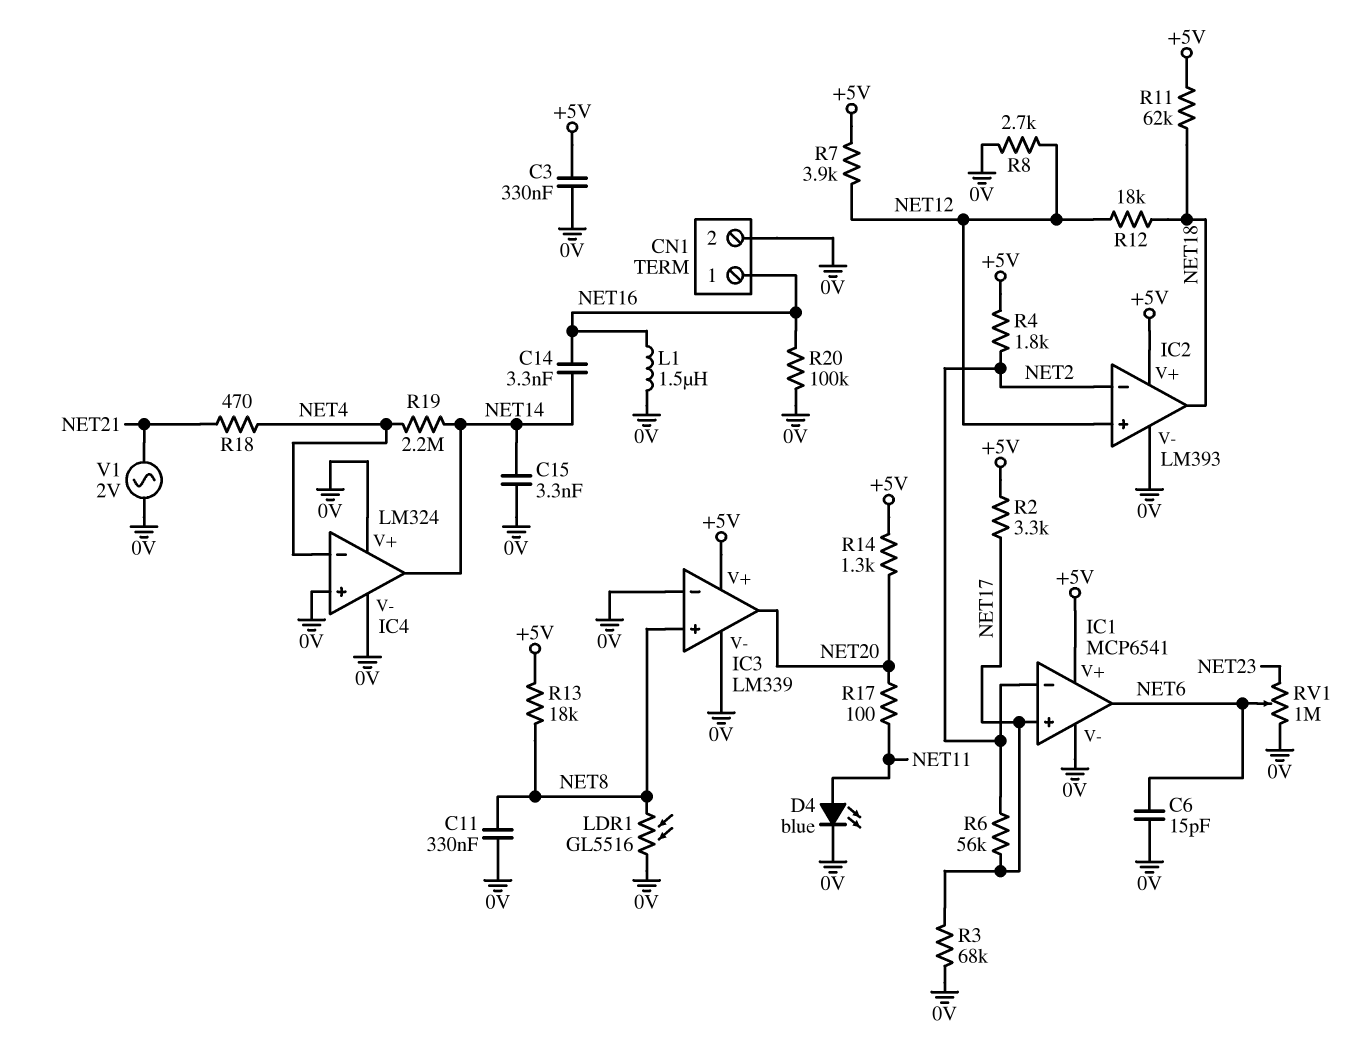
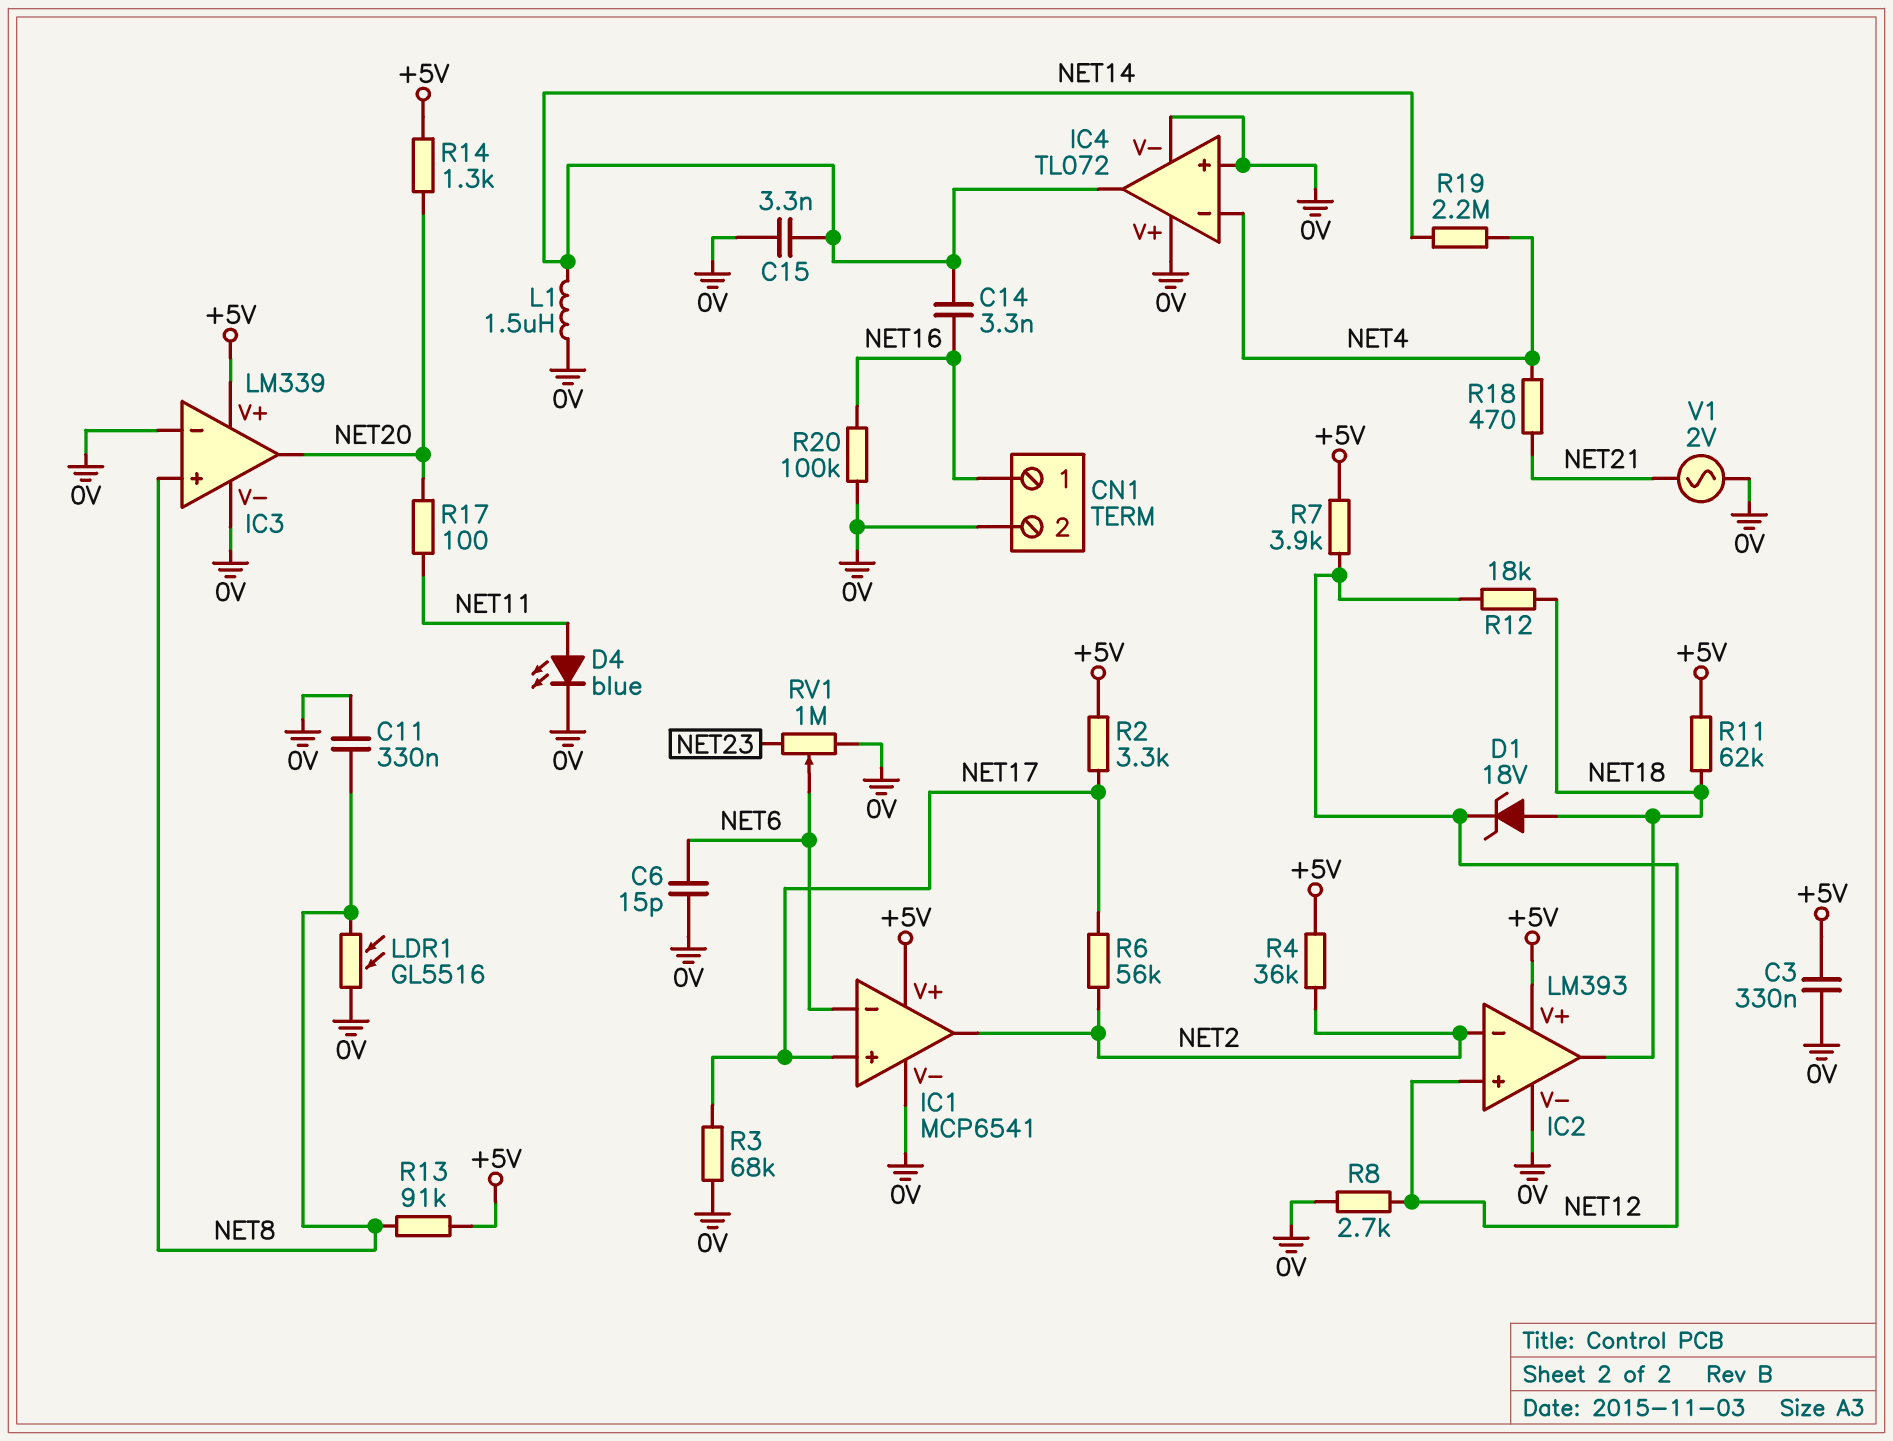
D1: none -> zener 18V (A NET18, K NET12)
IC1 pin in-: NET2 -> NET6
IC1 pin out: NET6 -> NET2
IC4: LM324 -> TL072
L1: 1.5uH (0V, NET16) -> 1.5uH (0V, NET14)
R4: 1.8k (+5V, NET2) -> 36k (+5V, NET2)
R13: 18k (+5V, NET8) -> 91k (+5V, NET8)

